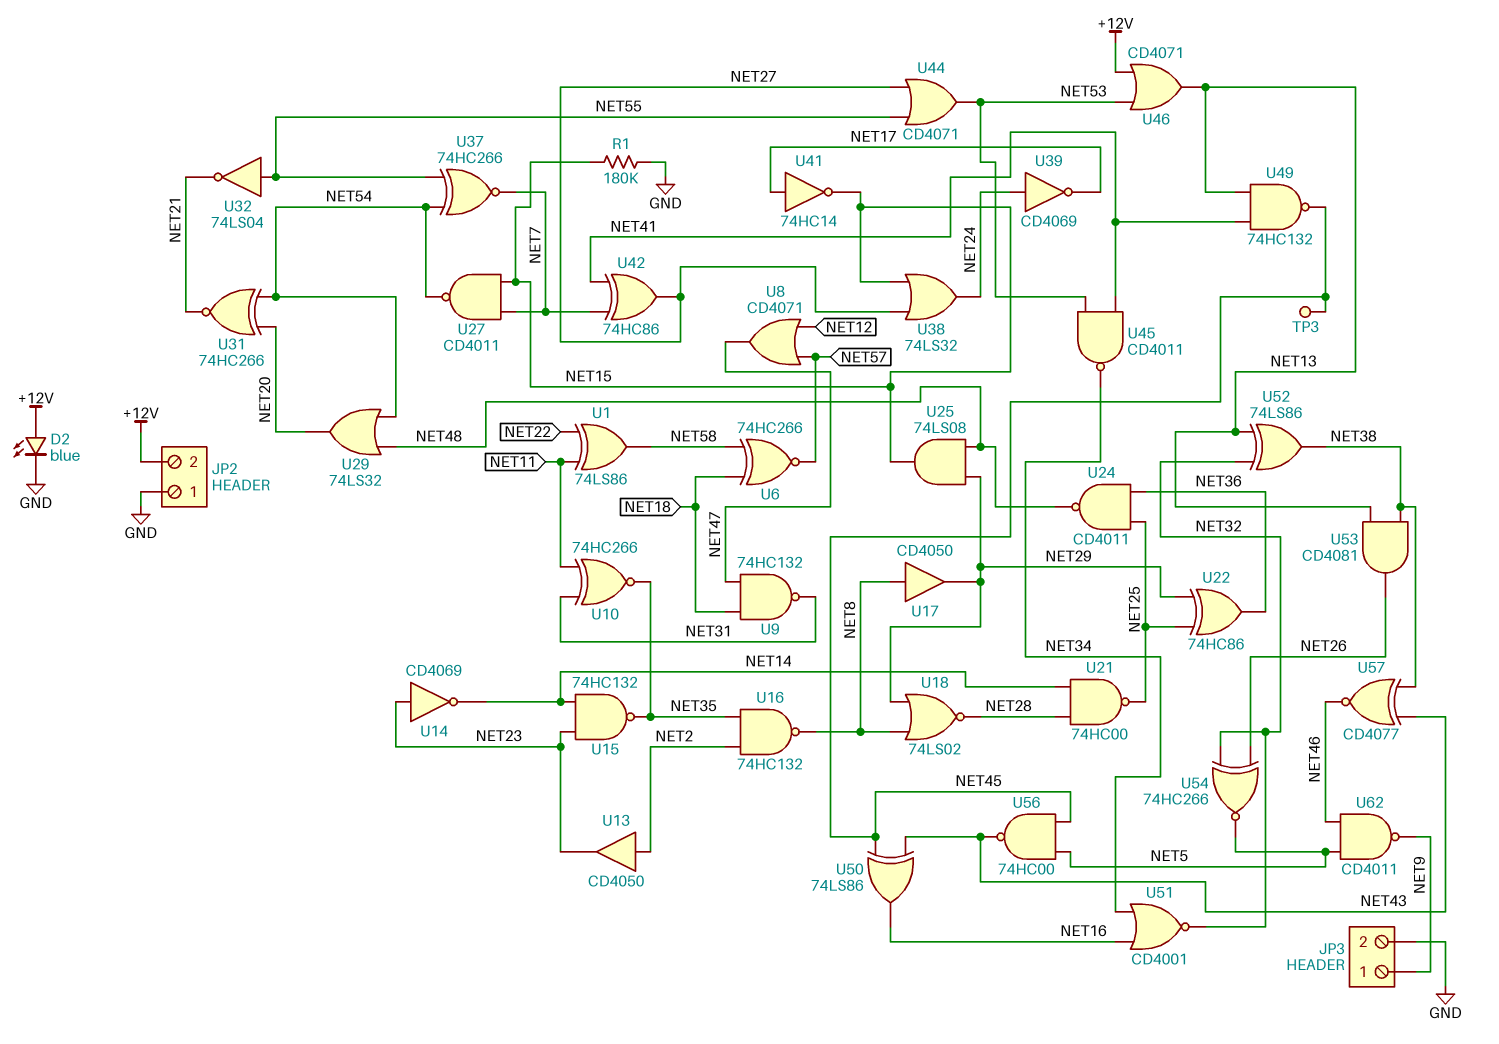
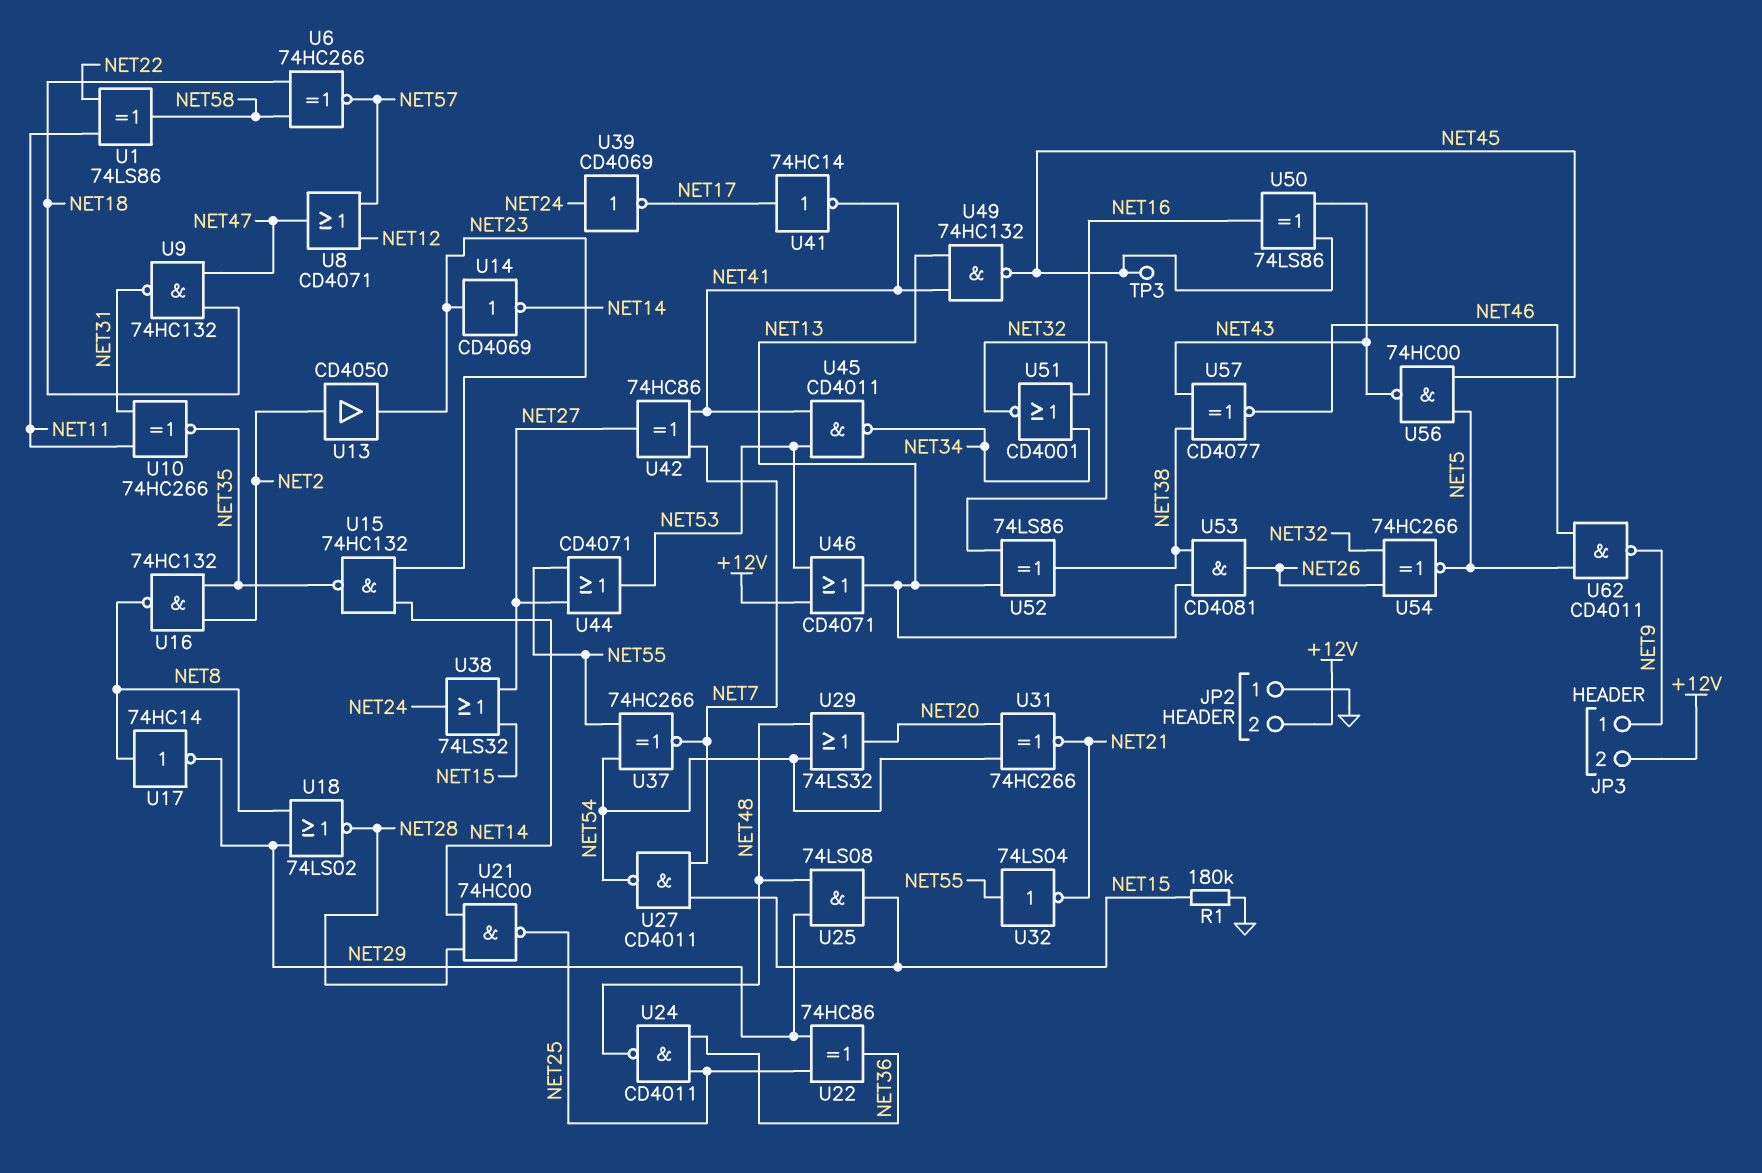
D2: LED blue (A +12V, K GND) -> none
JP3 pin 2: GND -> +12V
U17: buffer CD4050 (in NET8, out NET29) -> NOT 74HC14 (in NET8, out NET29)
U41: NOT 74HC14 (in NET17, out NET15) -> NOT 74HC14 (in NET17, out NET41)

